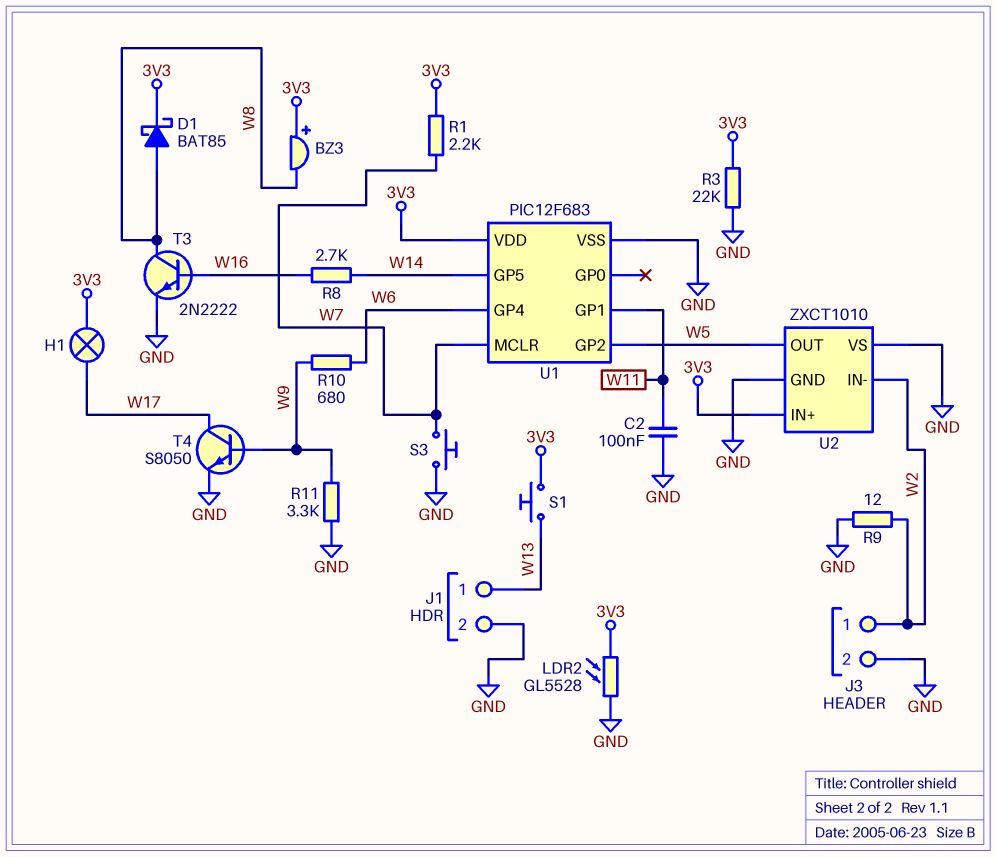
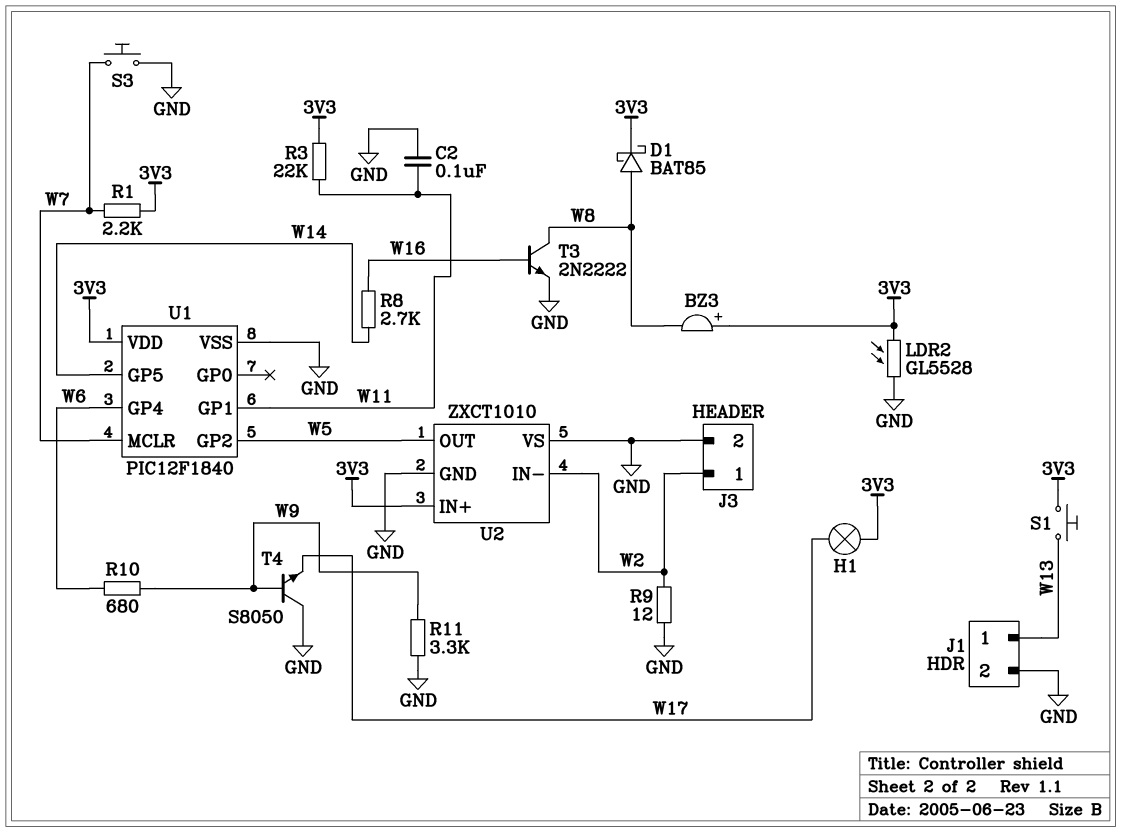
R3: 22k (3V3, GND) -> 22k (3V3, W11)
T4: NPN S8050 (B W9, C W17, E GND) -> NPN S8050 (B W9, C GND, E W17)
U1: PIC12F683 -> PIC12F1840

